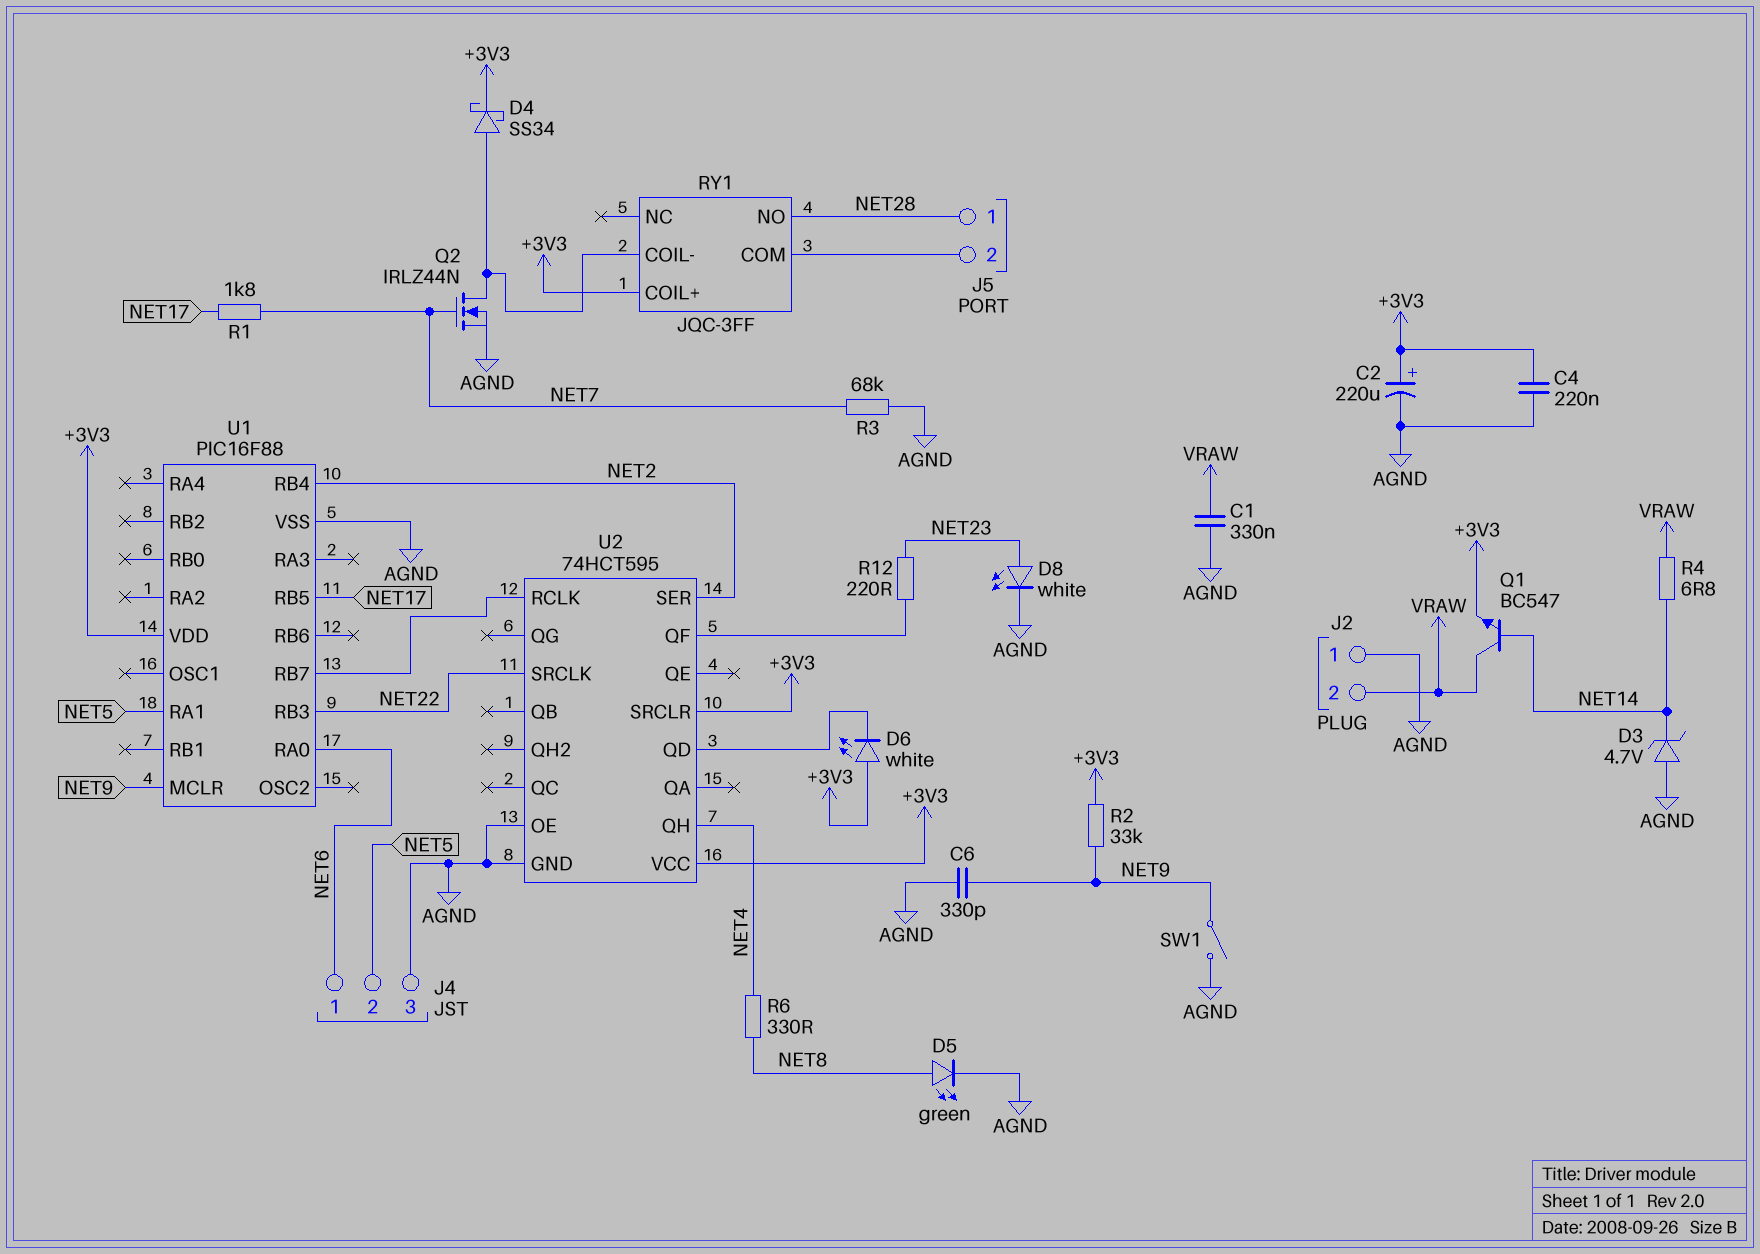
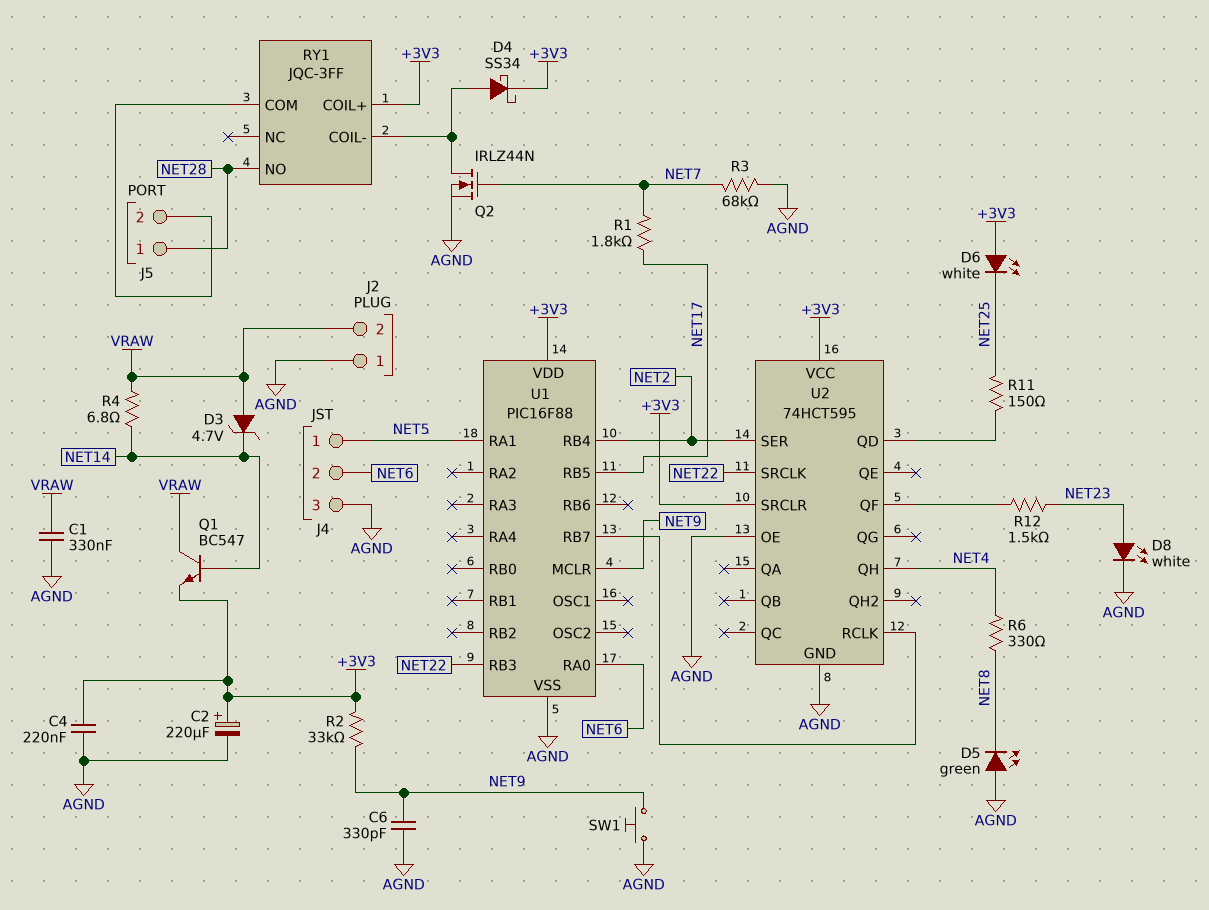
D3: zener 4.7V (A AGND, K NET14) -> zener 4.7V (A VRAW, K NET14)
D5: LED green (A NET8, K AGND) -> LED green (A AGND, K NET8)
D6: LED white (A +3V3, K U2/QD) -> LED white (A +3V3, K NET25)
J4 pin 1: NET6 -> NET5
J4 pin 2: NET5 -> NET6
R11: none -> 150 (NET25, U2/QD)
R12: 220 (NET23, U2/QF) -> 1.5k (NET23, U2/QF)
SW1: switch (AGND, NET9) -> button (AGND, NET9)

